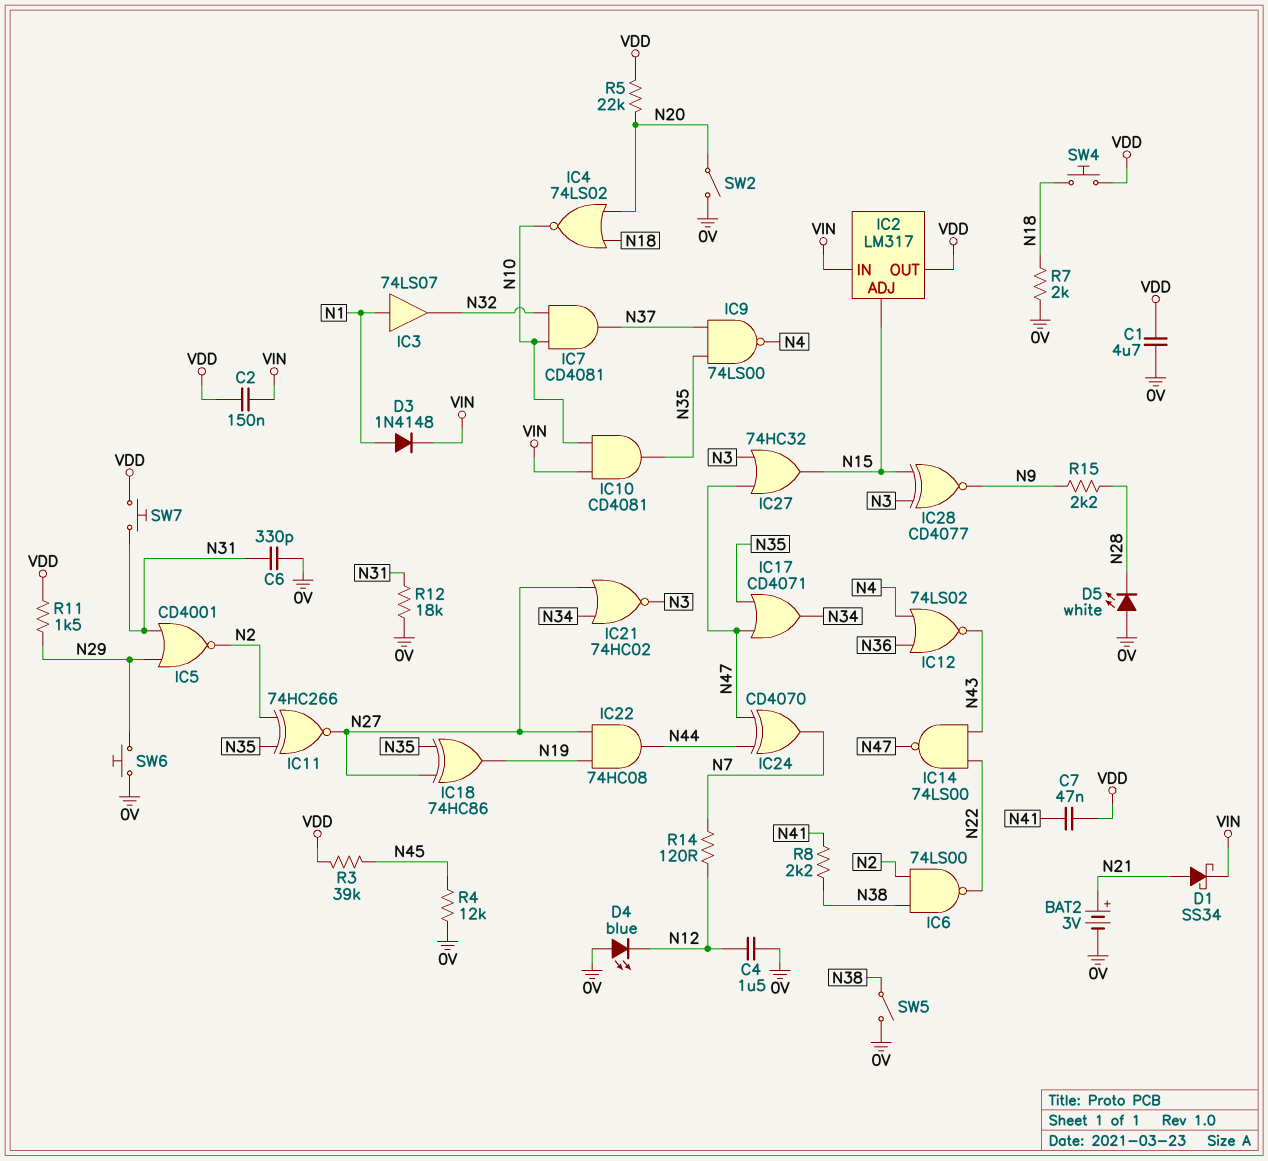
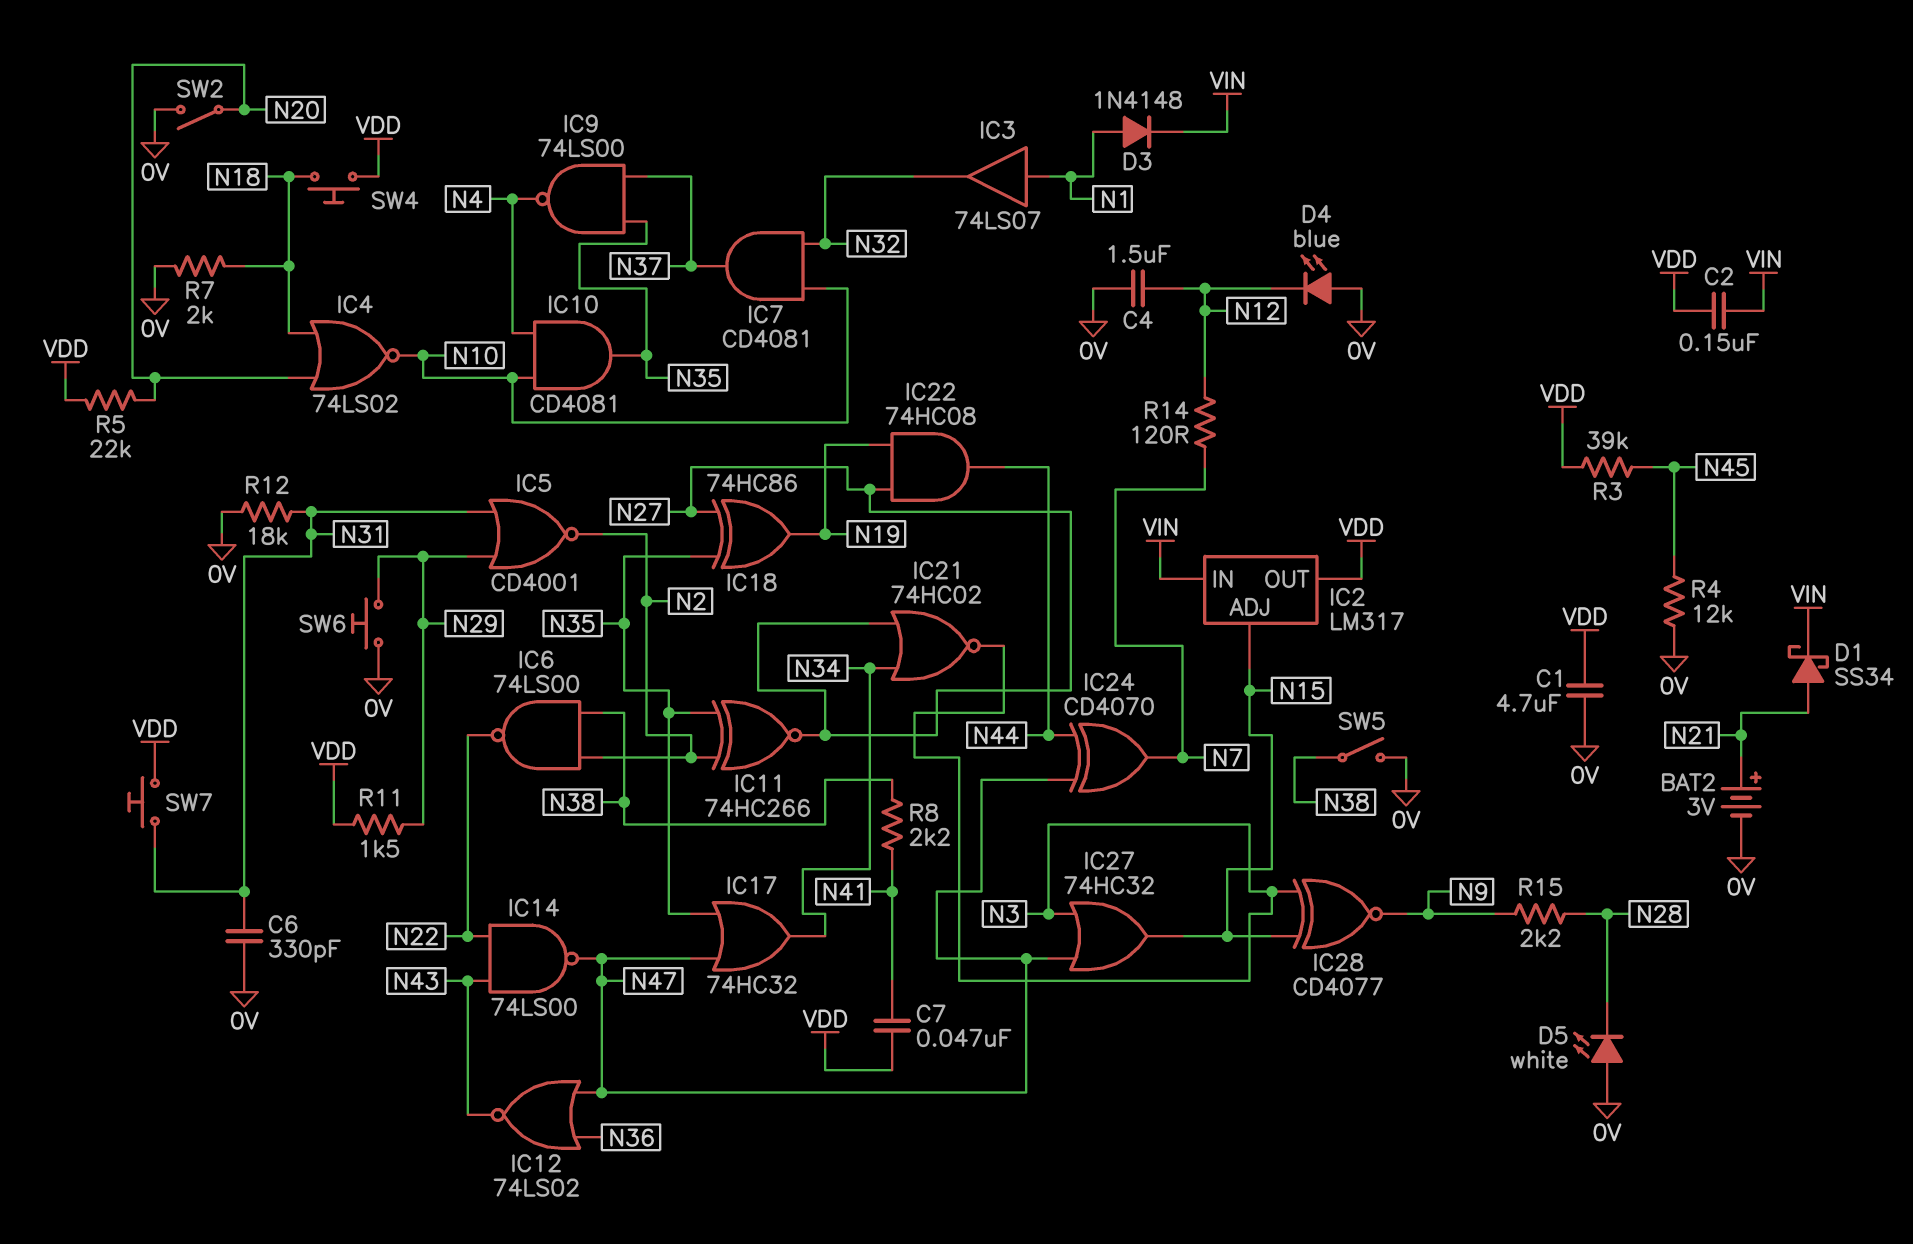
IC10: AND CD4081 (in N10, in VIN, out N35) -> AND CD4081 (in N4, in N10, out N35)
IC12: NOR 74LS02 (in N4, in N36, out N43) -> NOR 74LS02 (in N36, in N47, out N43)
IC17: OR CD4071 (in N35, in N47, out N34) -> OR 74HC32 (in N35, in N47, out N34)

